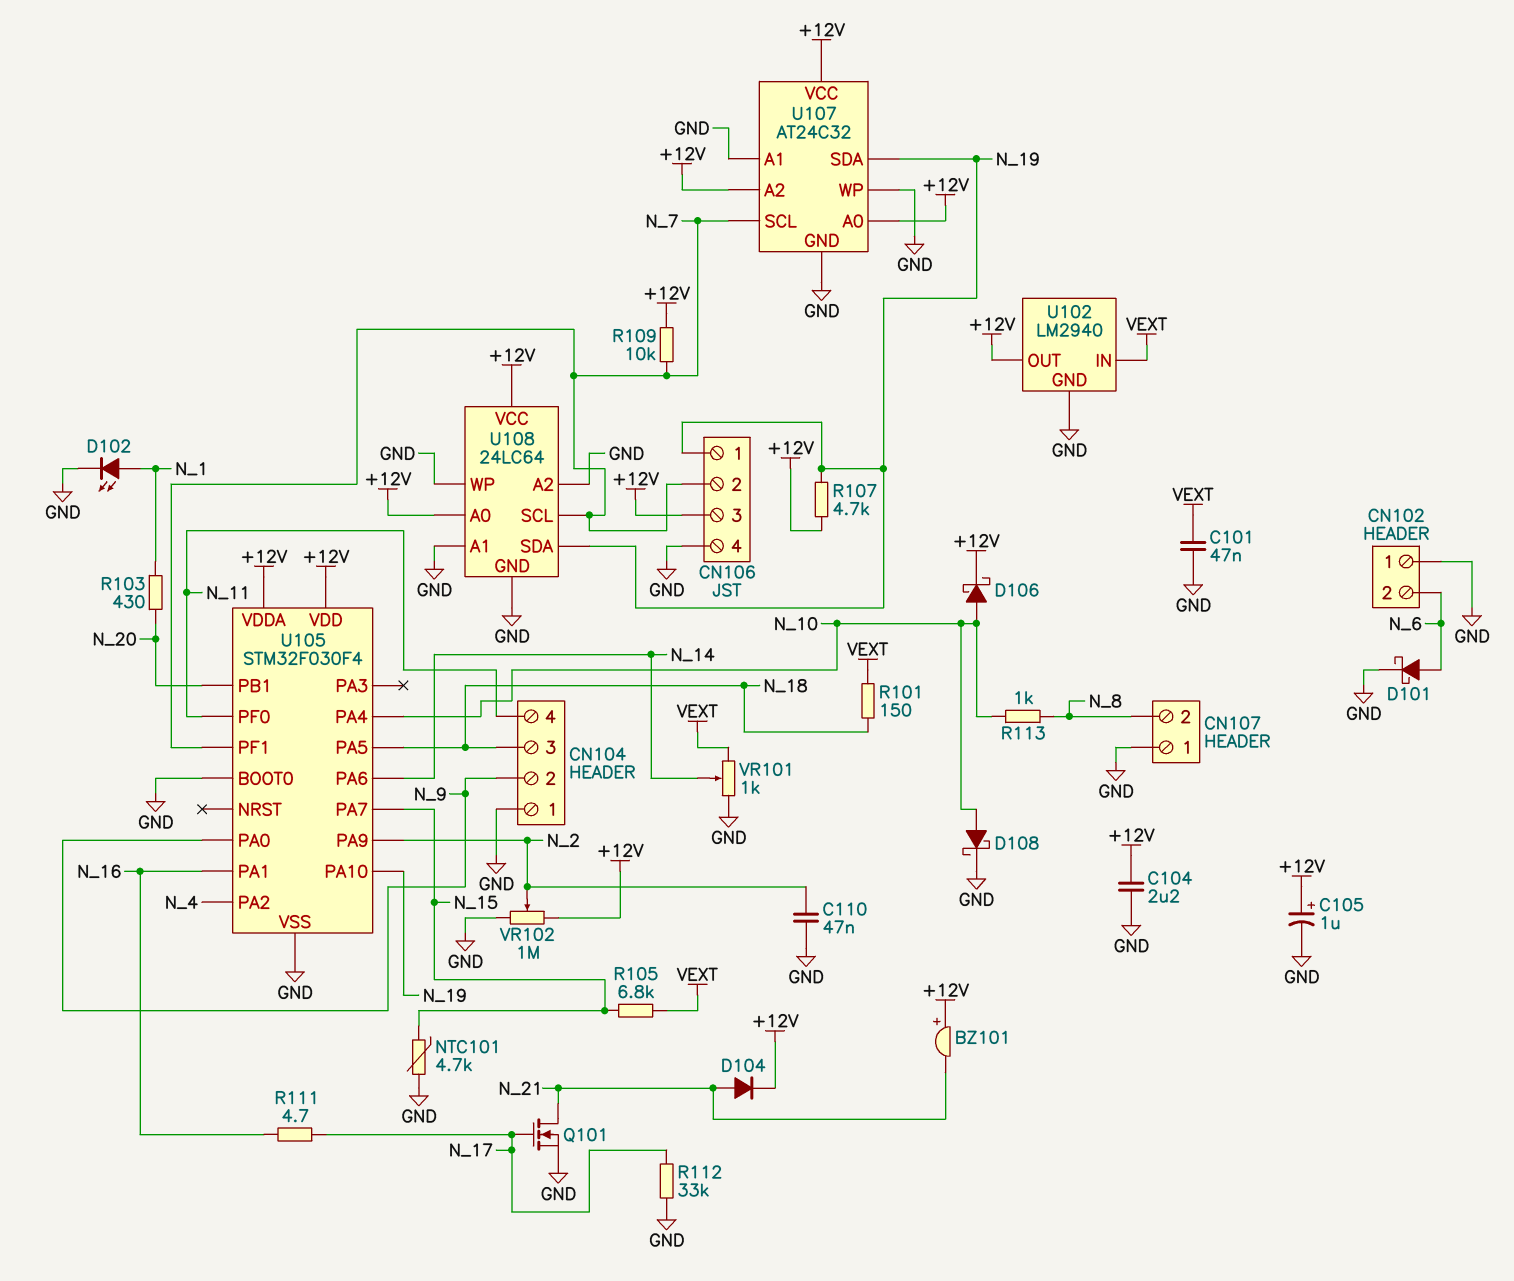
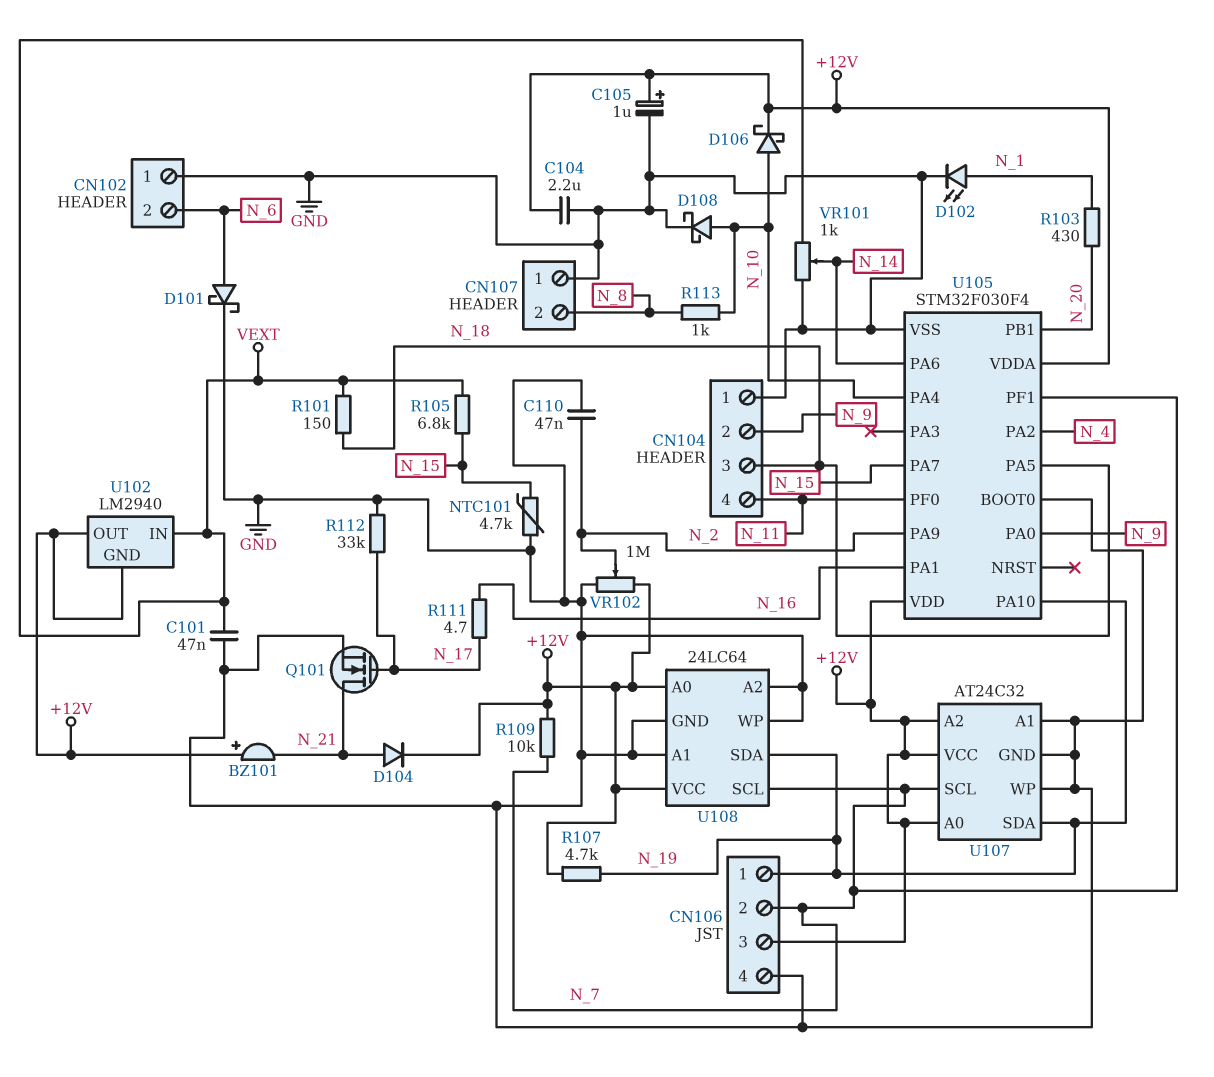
U102 pin GND: GND -> +12V

